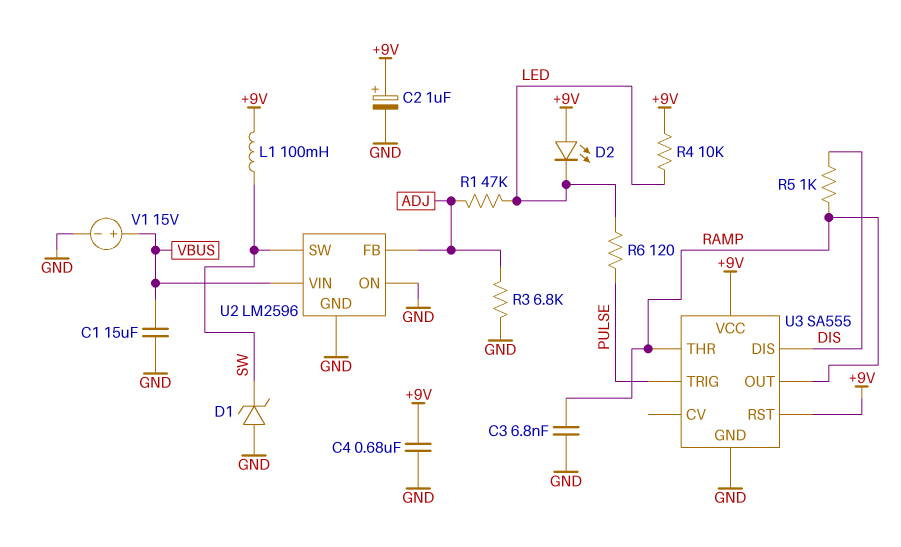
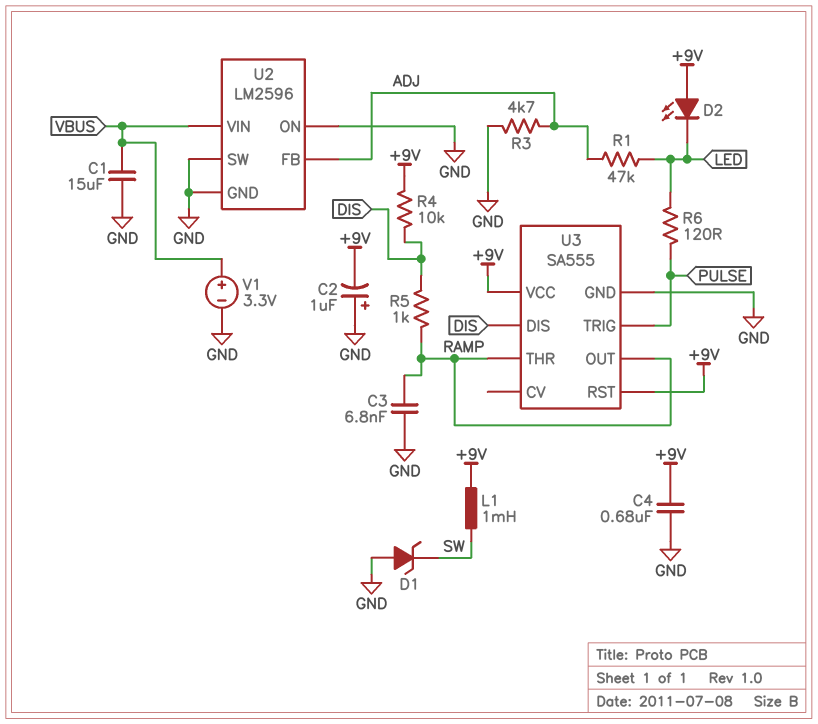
C2: 1uF (plus +9V, minus GND) -> 1uF (plus GND, minus +9V)
L1: 100mH (+9V, SW) -> 1mH (+9V, SW)
R3: 6.8k (ADJ, GND) -> 4.7k (ADJ, GND)
R4: 10k (+9V, LED) -> 10k (+9V, DIS)
U2 pin SW: SW -> GND
V1: 15V (plus VBUS, minus GND) -> 3.3V (plus VBUS, minus GND)

